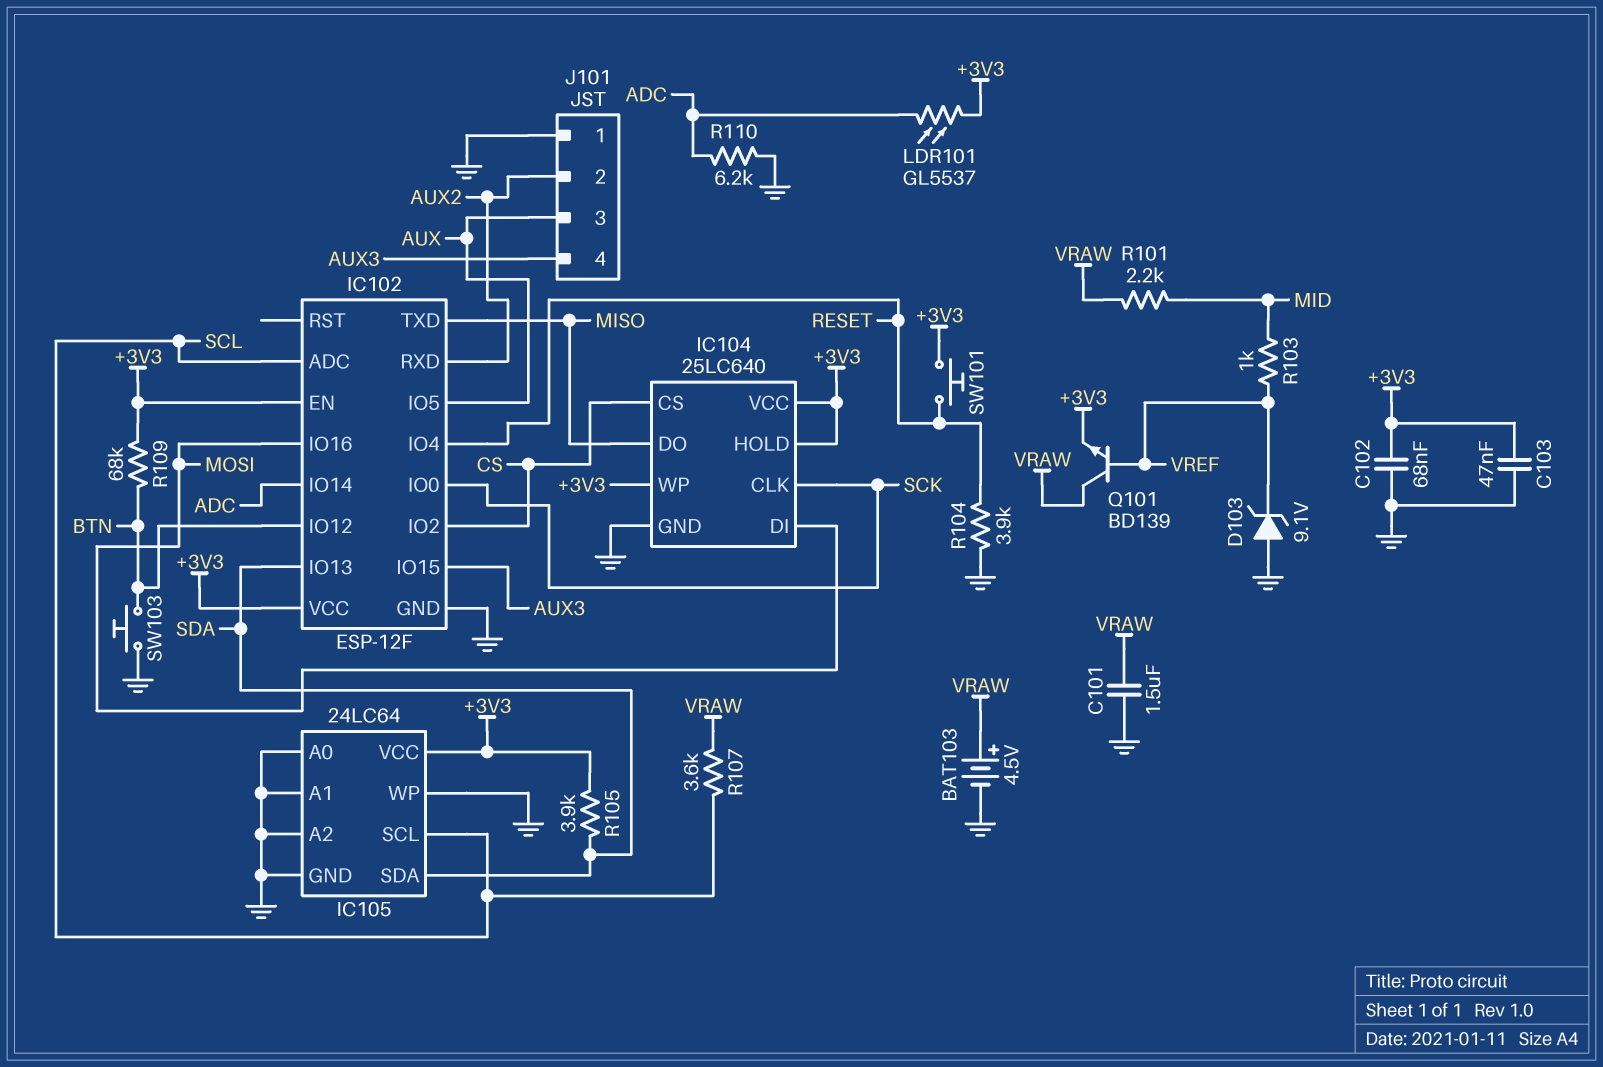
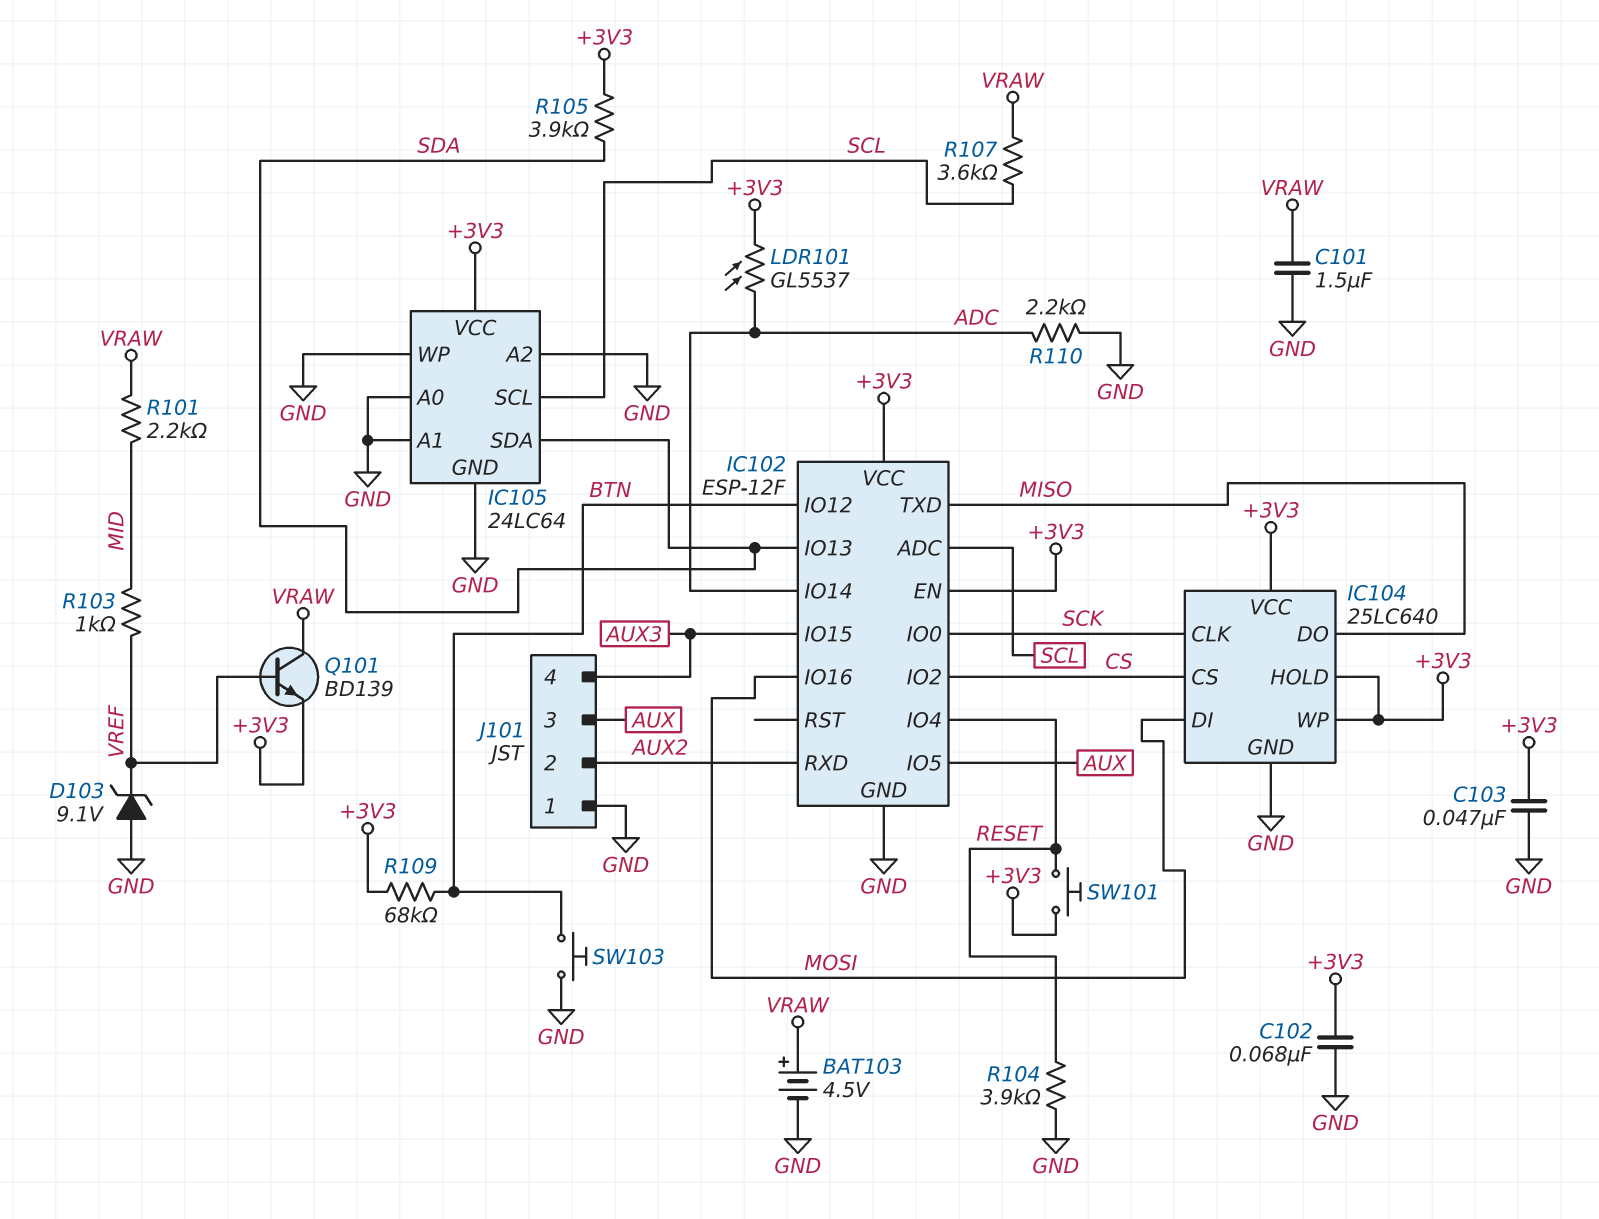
R110: 6.2k (ADC, GND) -> 2.2k (ADC, GND)

